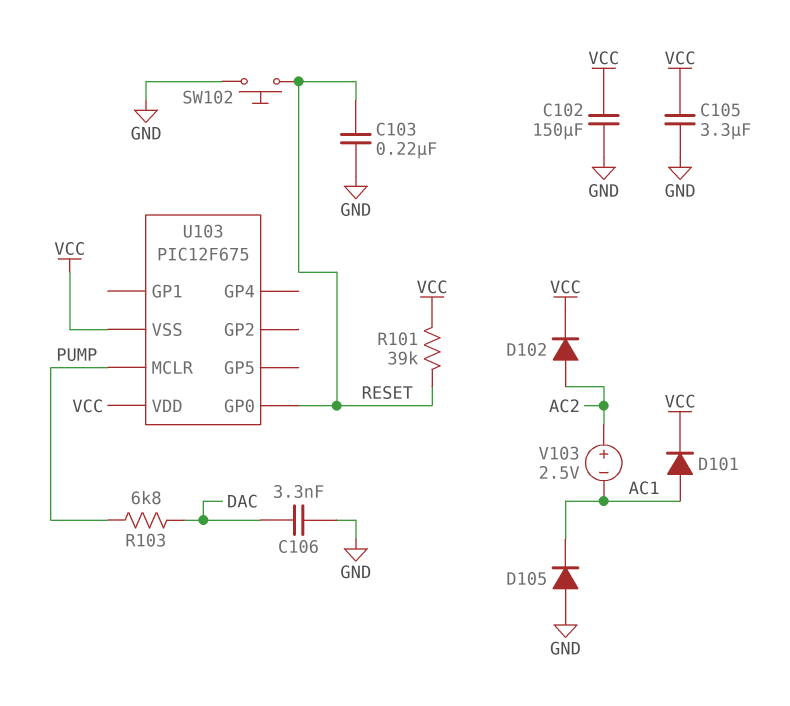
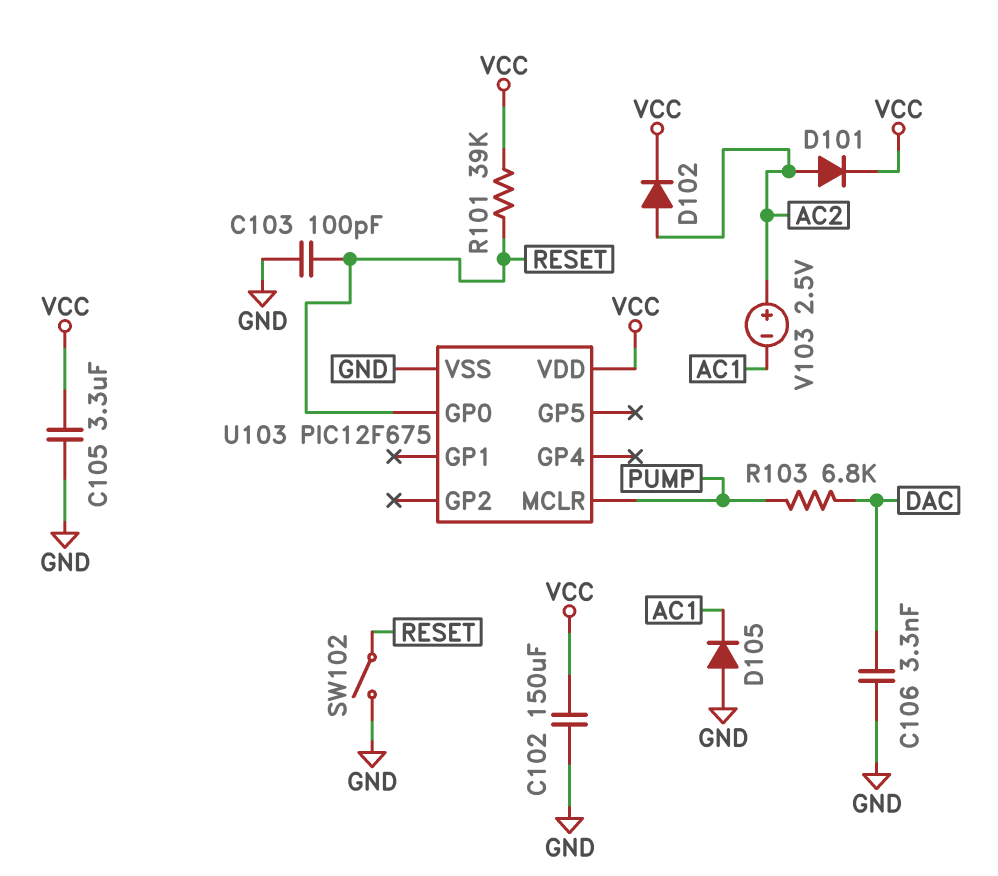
C103: 220nF (GND, RESET) -> 100pF (GND, RESET)
D101: diode (A AC1, K VCC) -> diode (A AC2, K VCC)
SW102: button (GND, RESET) -> switch (GND, RESET)
U103 pin VSS: VCC -> GND

